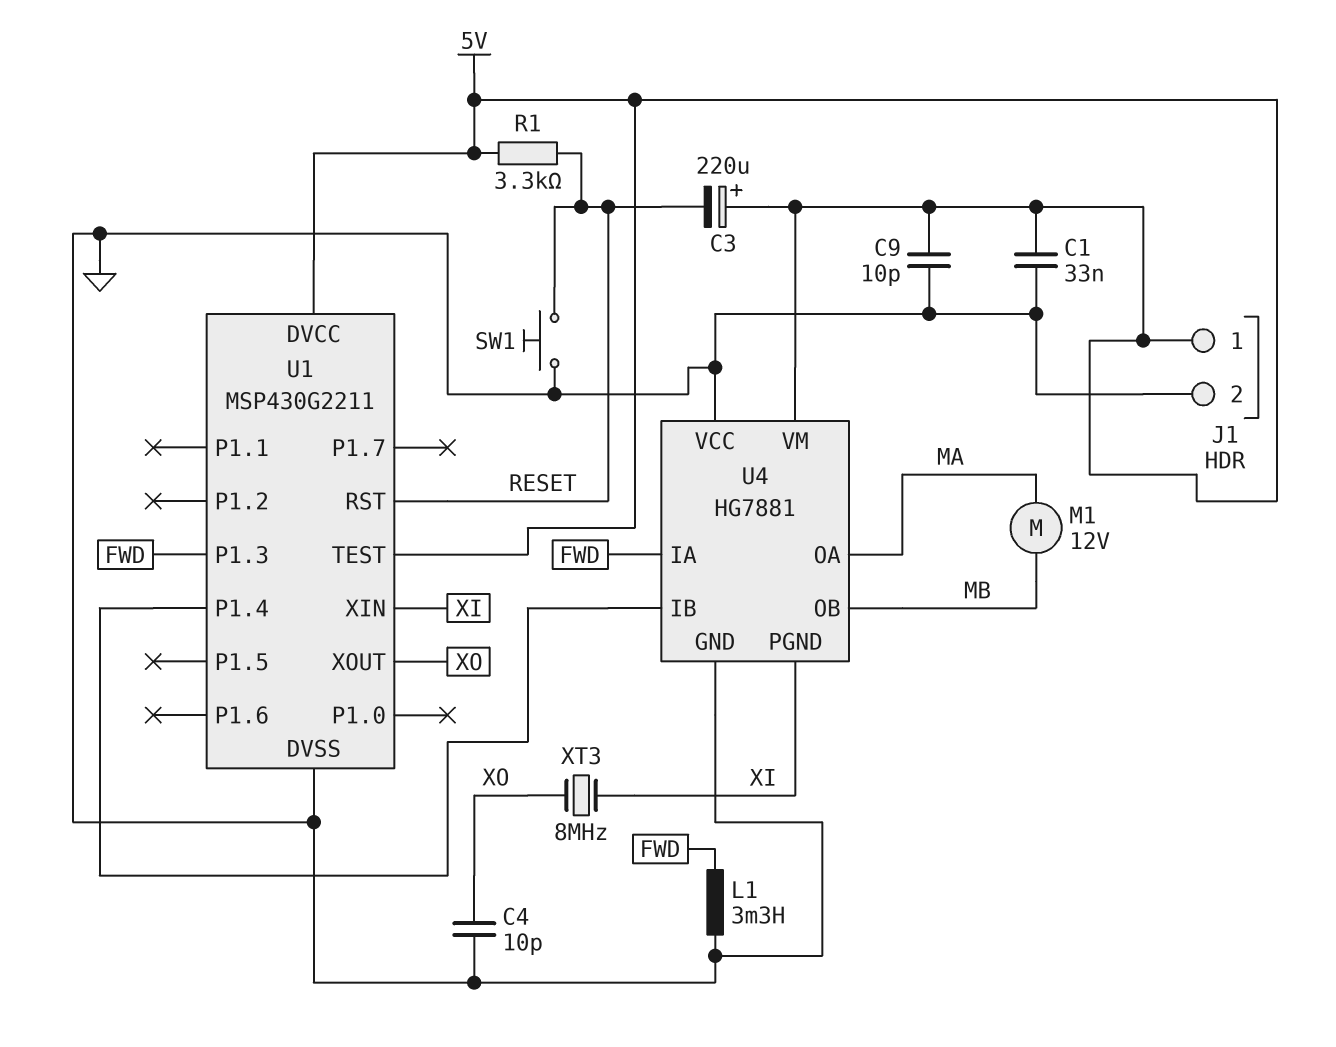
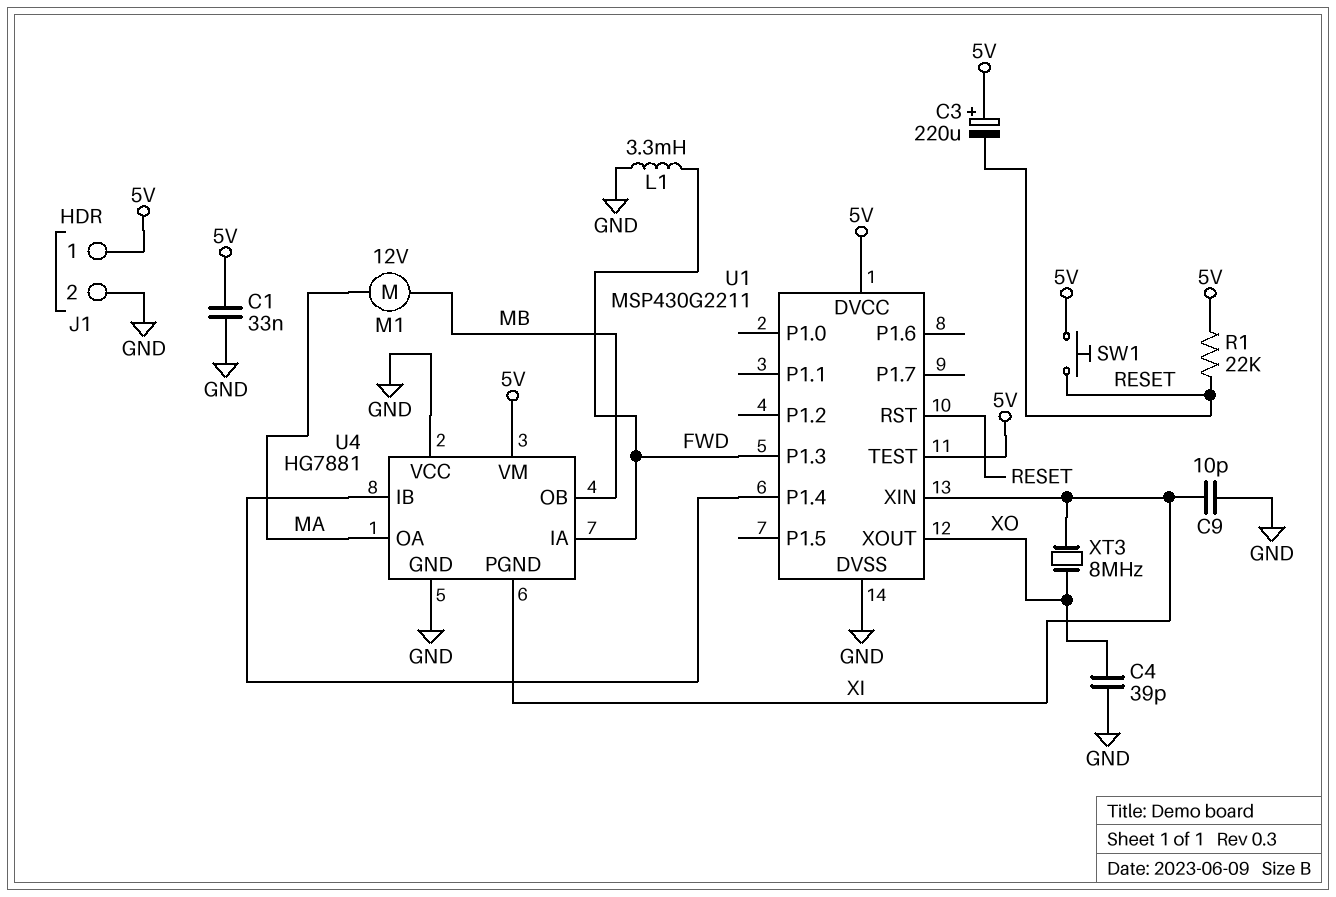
C4: 10pF (GND, XO) -> 39pF (GND, XO)
C9: 10pF (5V, GND) -> 10pF (GND, XI)
R1: 3.3k (5V, RESET) -> 22k (5V, RESET)
SW1: button (GND, RESET) -> button (5V, RESET)

